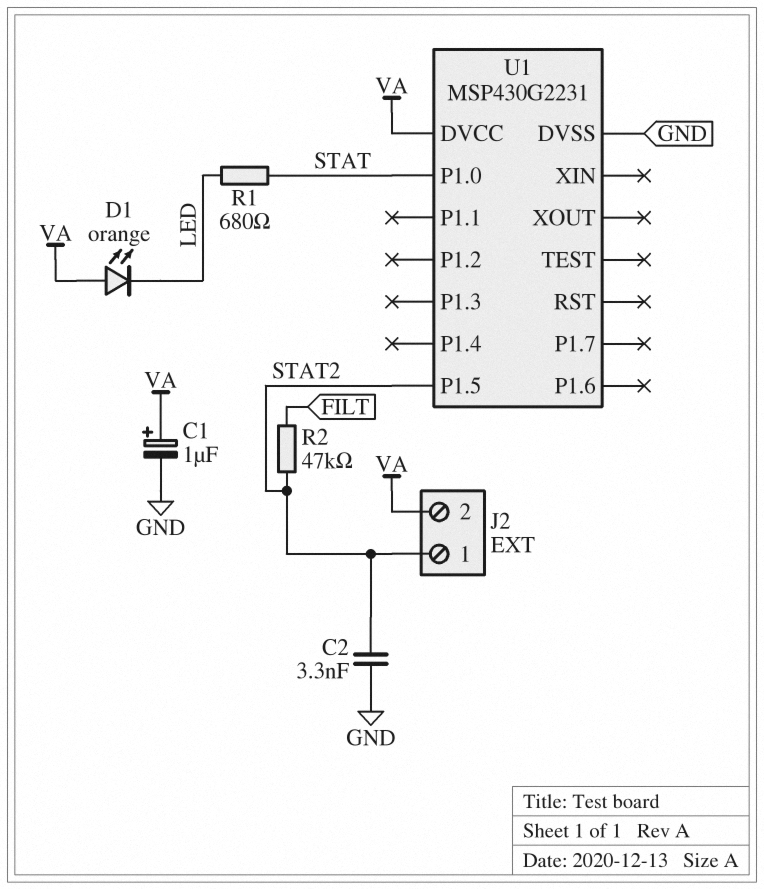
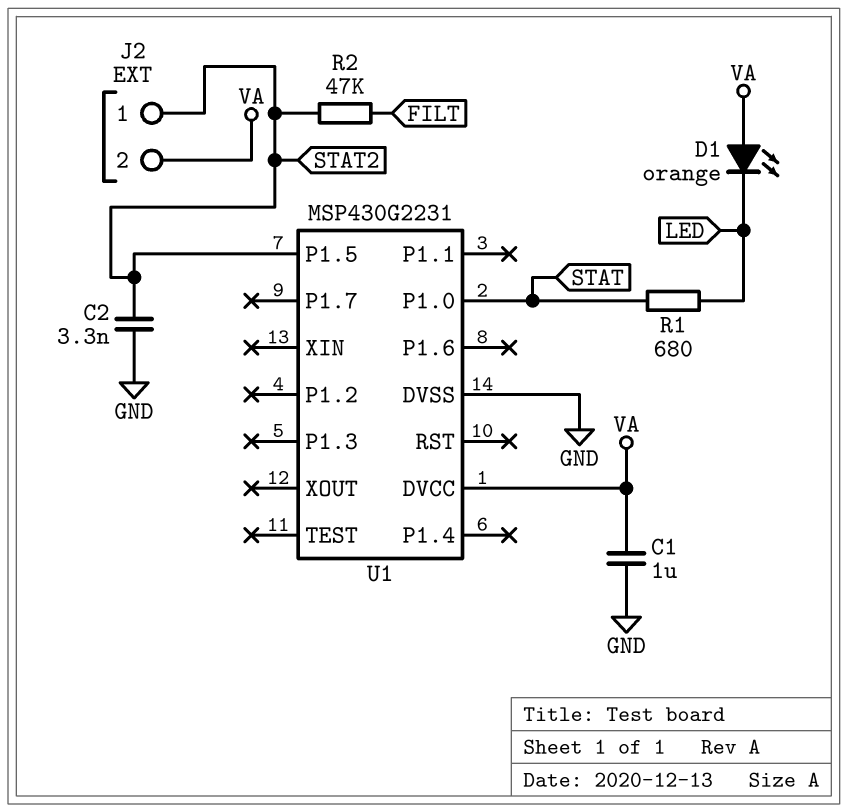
C1: 1uF (plus VA, minus GND) -> 1uF (GND, VA)

